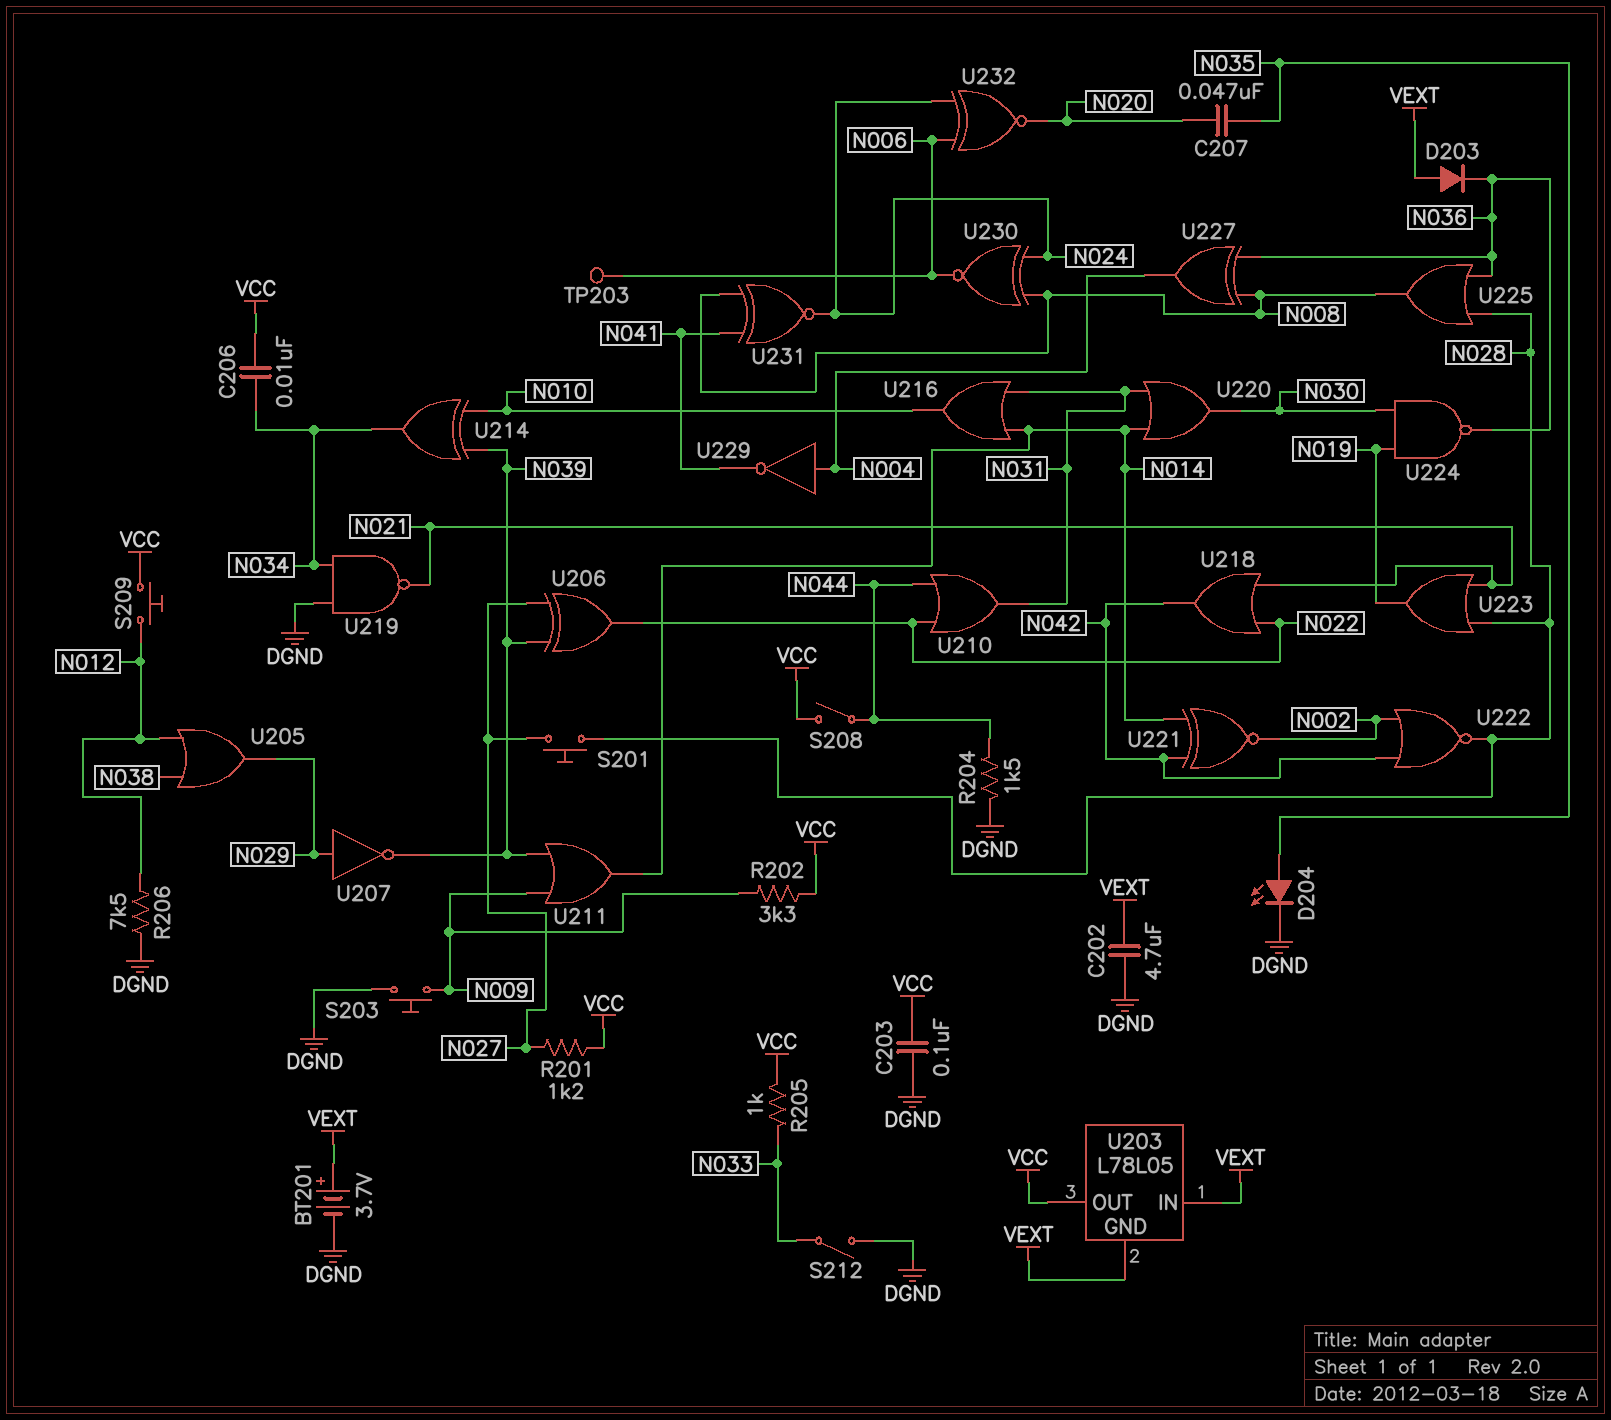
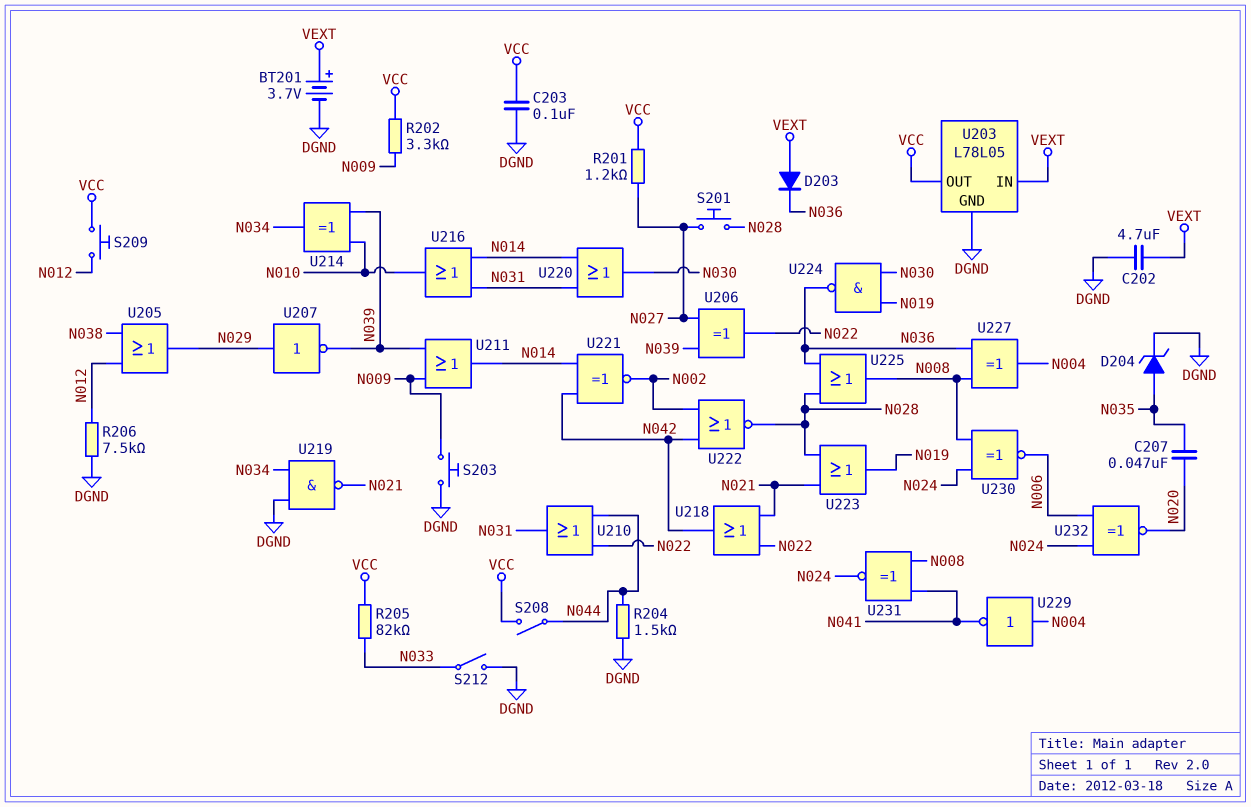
C206: 10nF (N034, VCC) -> none
D204: LED (A N035, K DGND) -> zener (A N035, K DGND)
R205: 1k (N033, VCC) -> 82k (N033, VCC)
TP203: test point (N006) -> none
U203 pin GND: VEXT -> DGND

